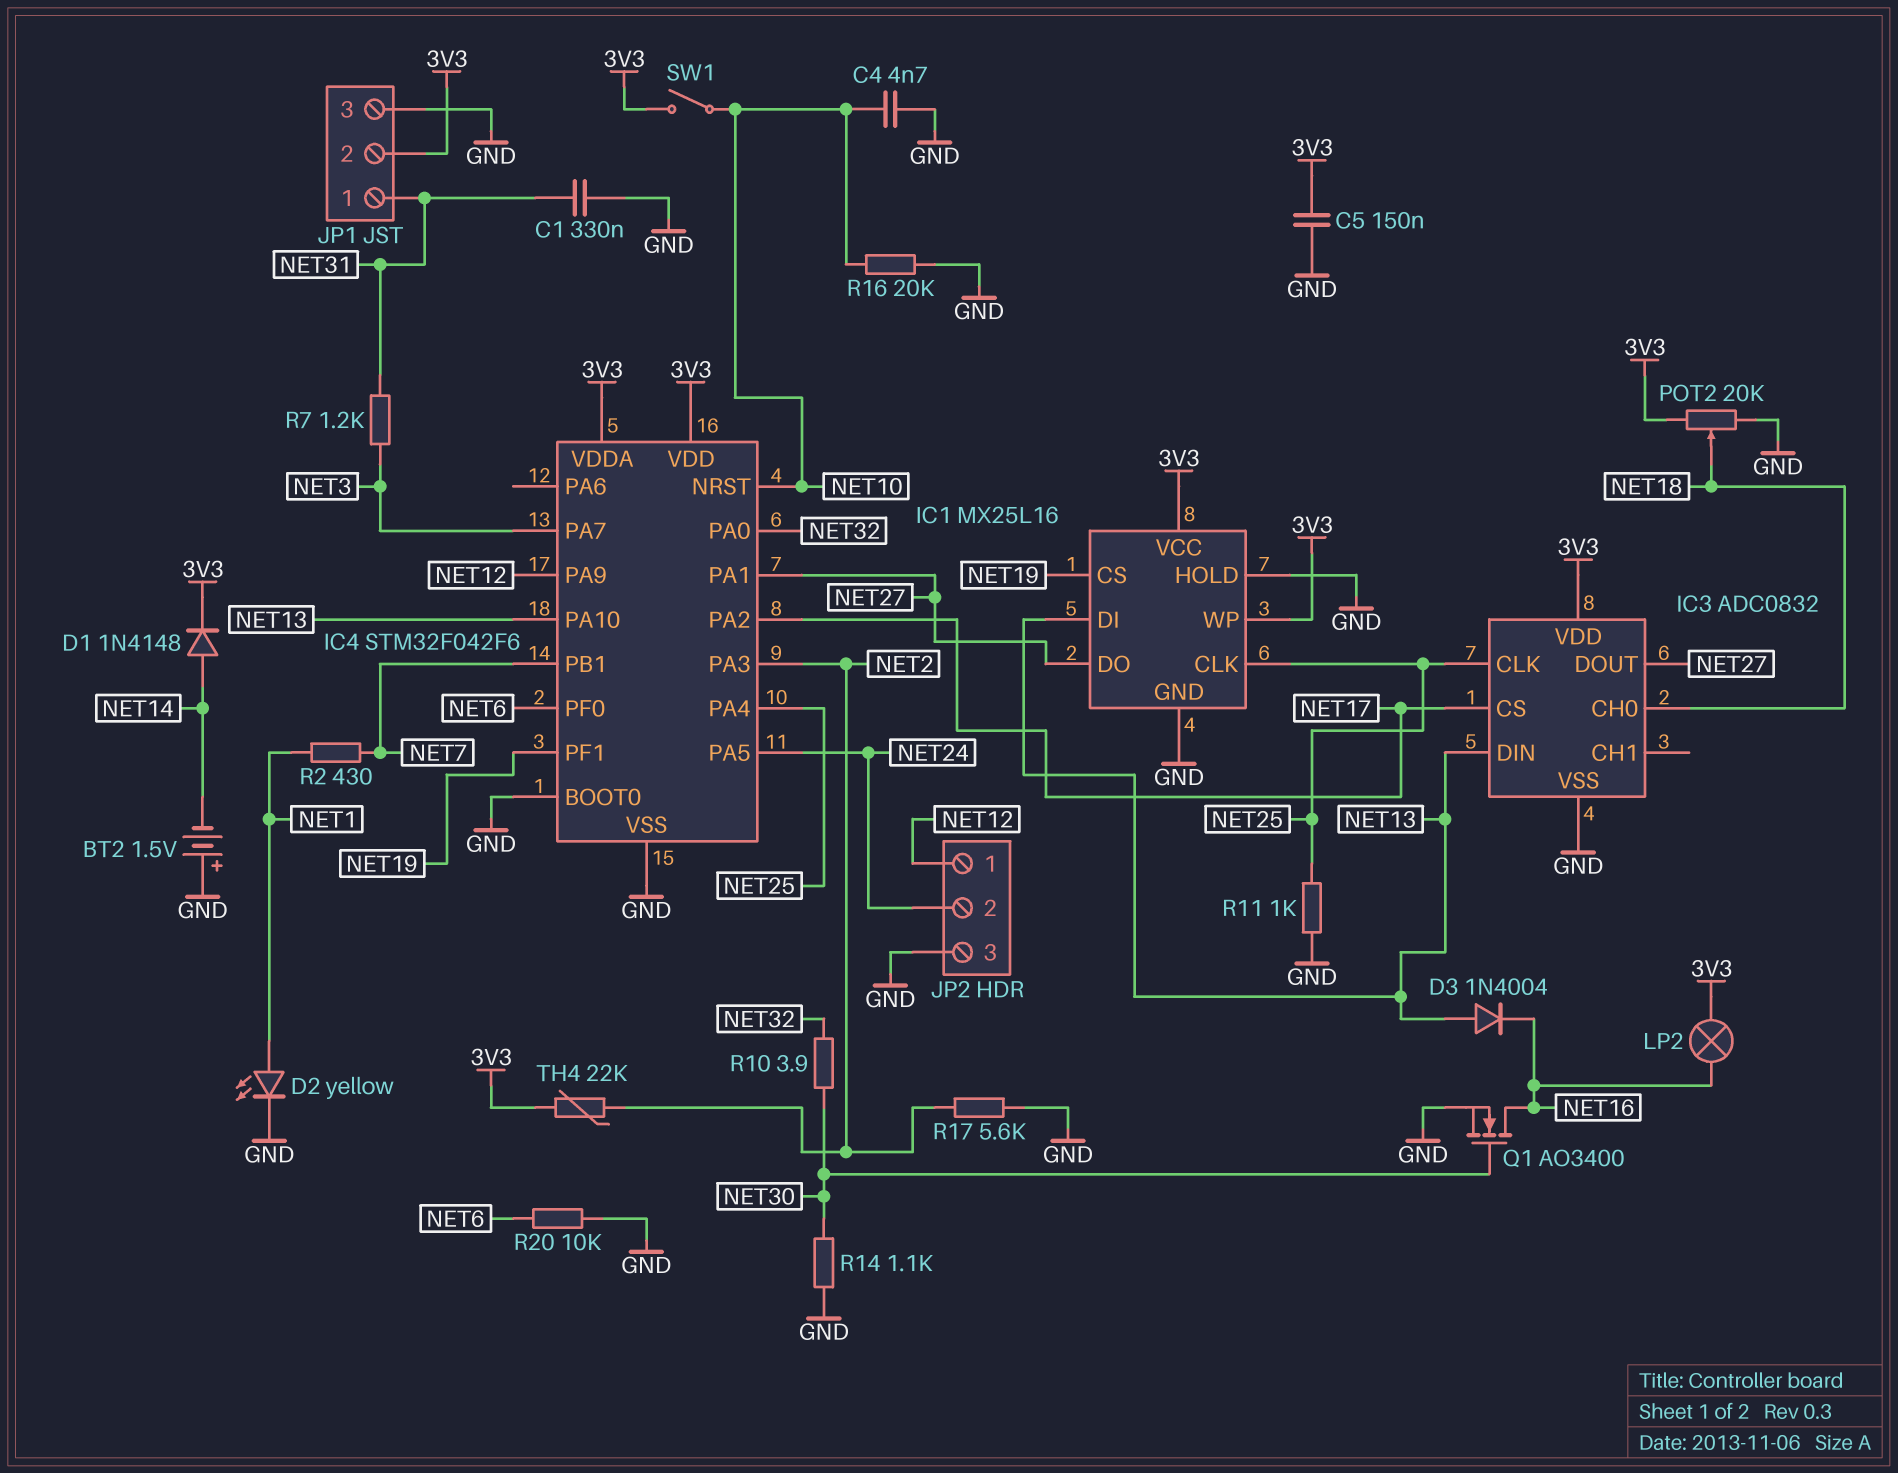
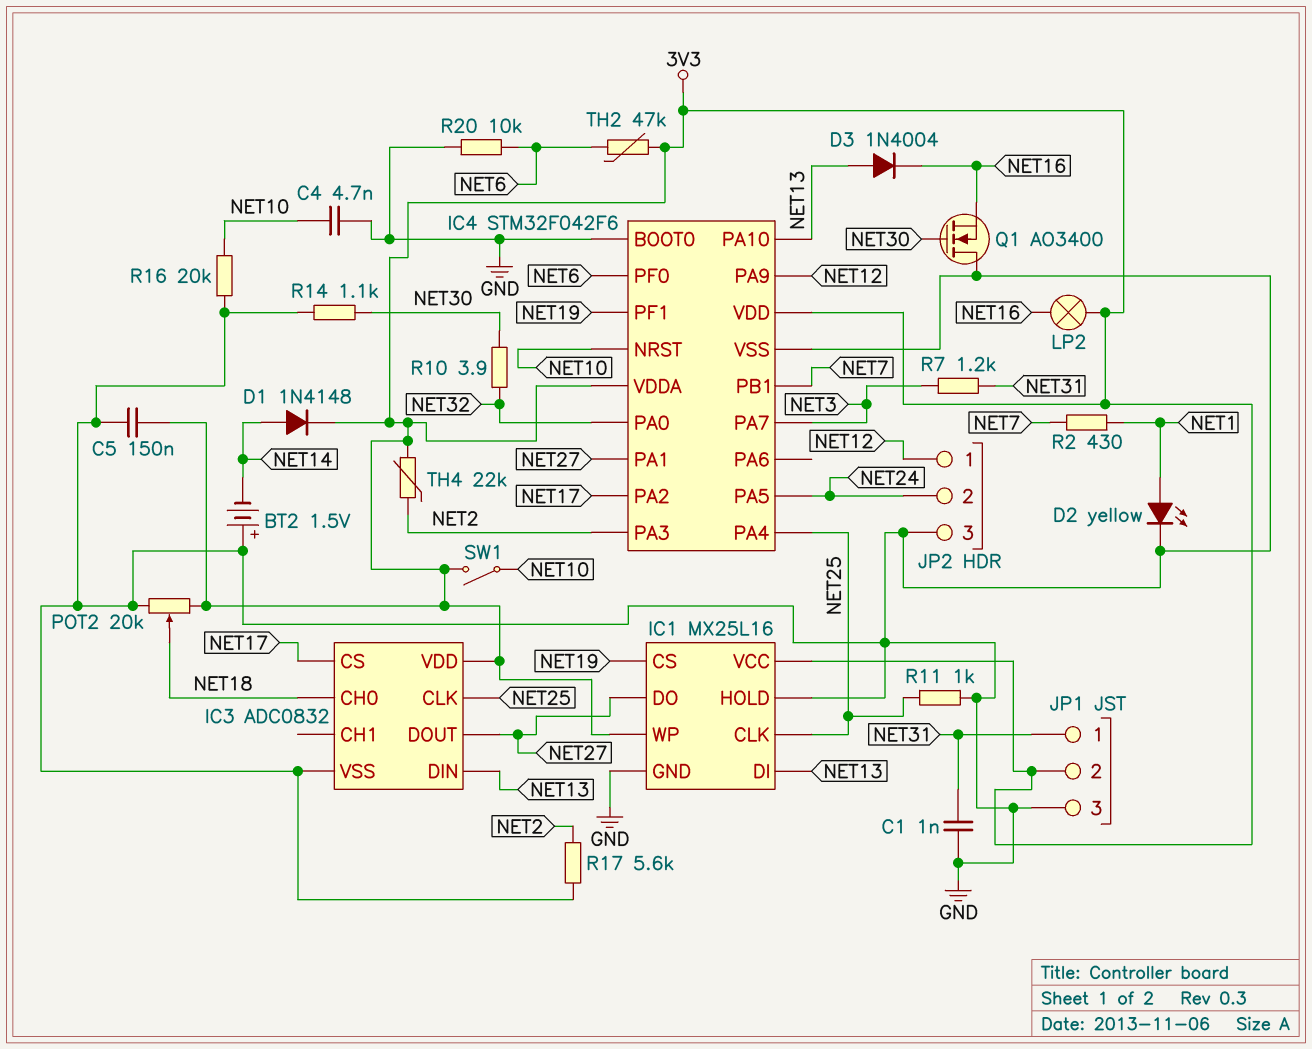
C1: 330nF (GND, NET31) -> 1nF (GND, NET31)
Q1: NMOS AO3400 (G NET30, D NET16, S GND) -> NMOS AO3400 (G NET30, D GND, S NET16)
TH2: none -> 47k (3V3, NET6)

